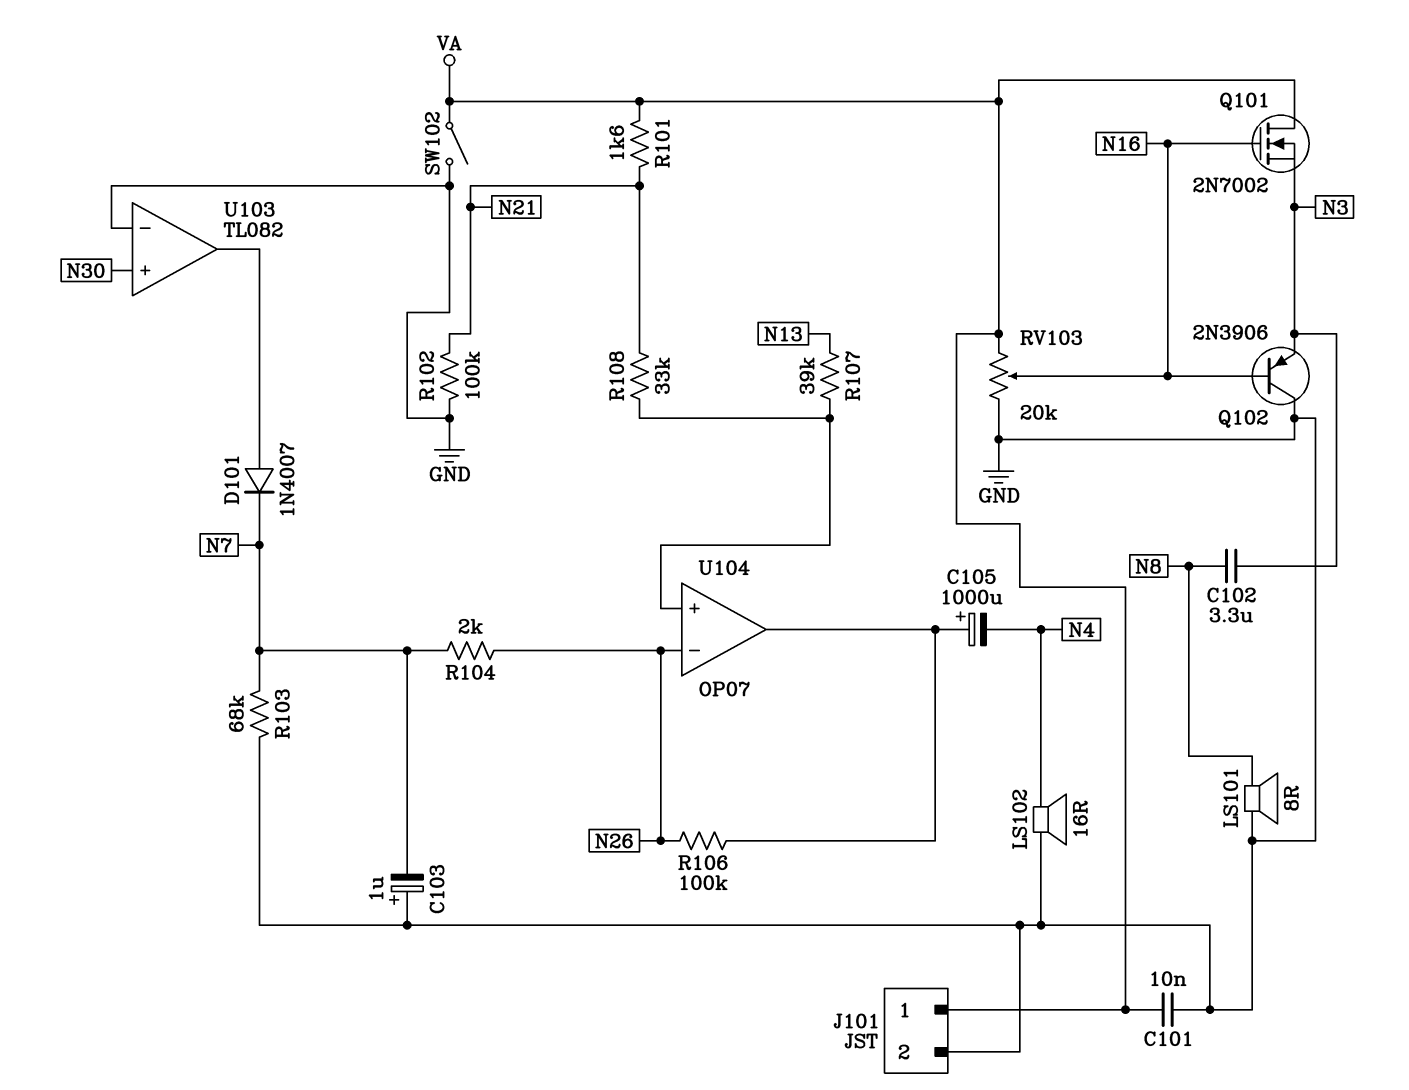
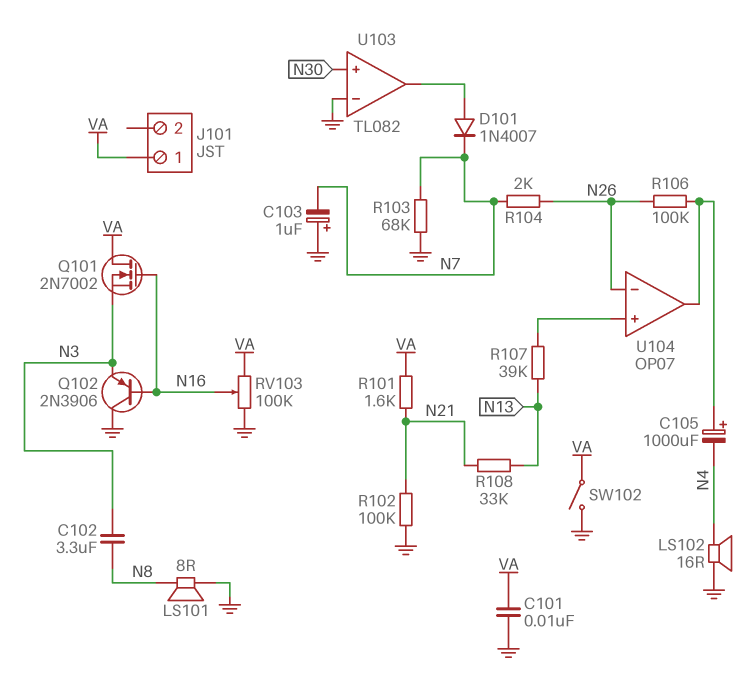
J101 pin 2: GND -> none
R108: 33k (N21, U104/in+) -> 33k (N13, N21)
RV103: 20k (GND, VA, wiper N16) -> 100k (GND, VA, wiper N16)

